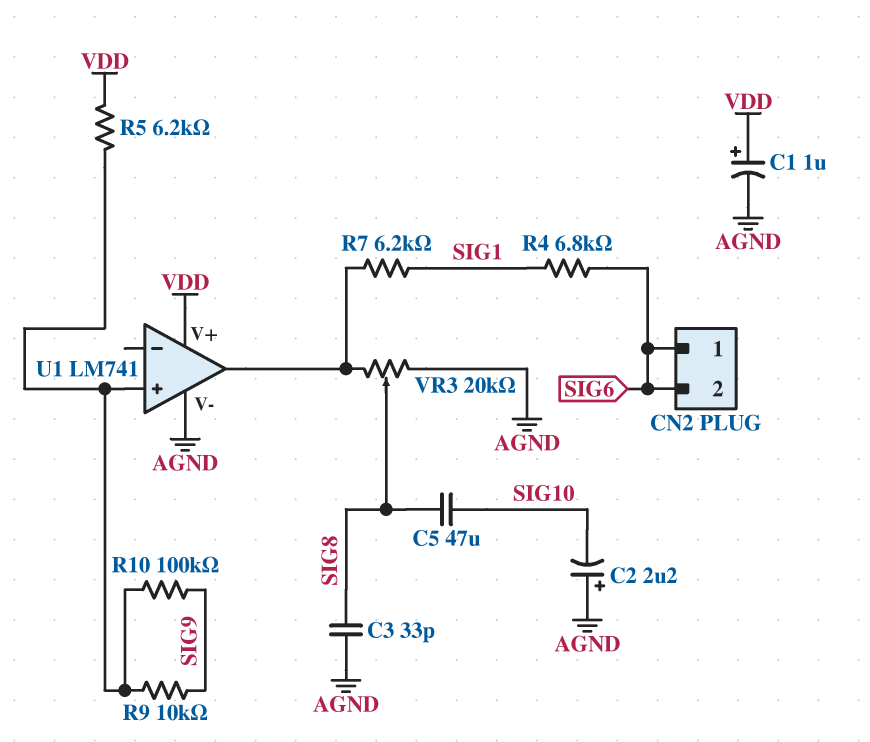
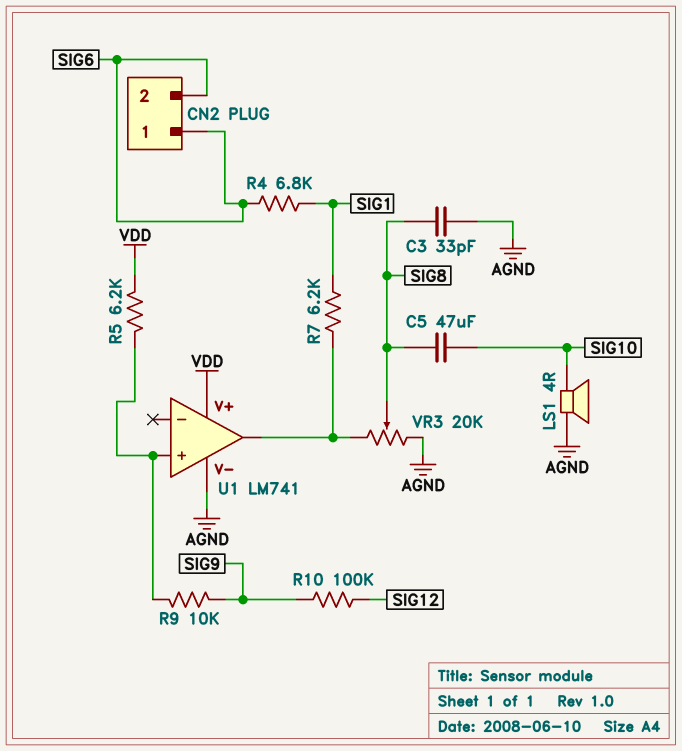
C1: 1uF (plus VDD, minus AGND) -> none
C2: 2.2uF (plus AGND, minus SIG10) -> none
LS1: none -> speaker 4R (AGND, SIG10)
R10: 100k (SIG9, U1/in+) -> 100k (SIG9, SIG12)

